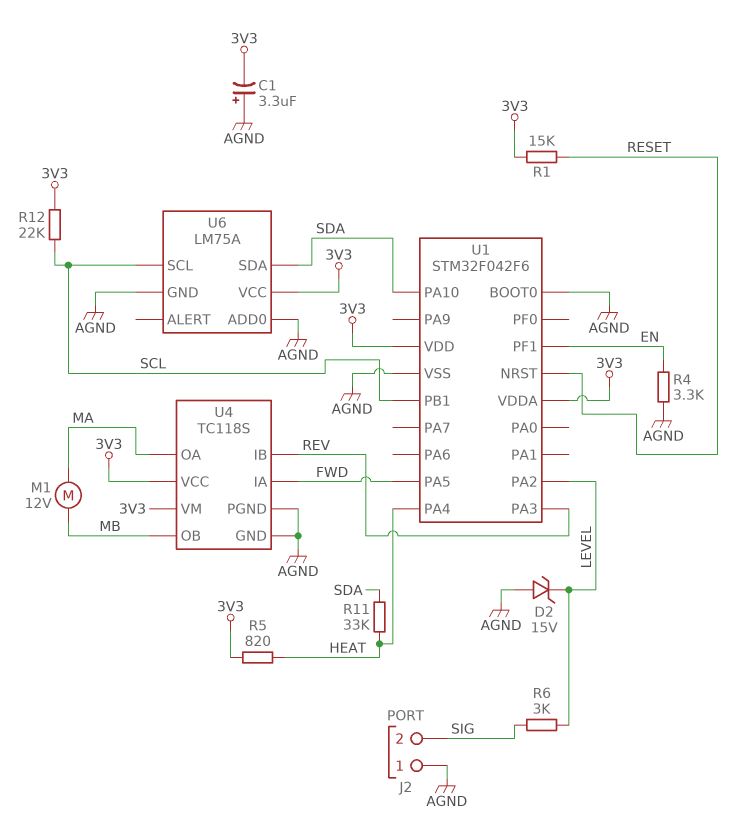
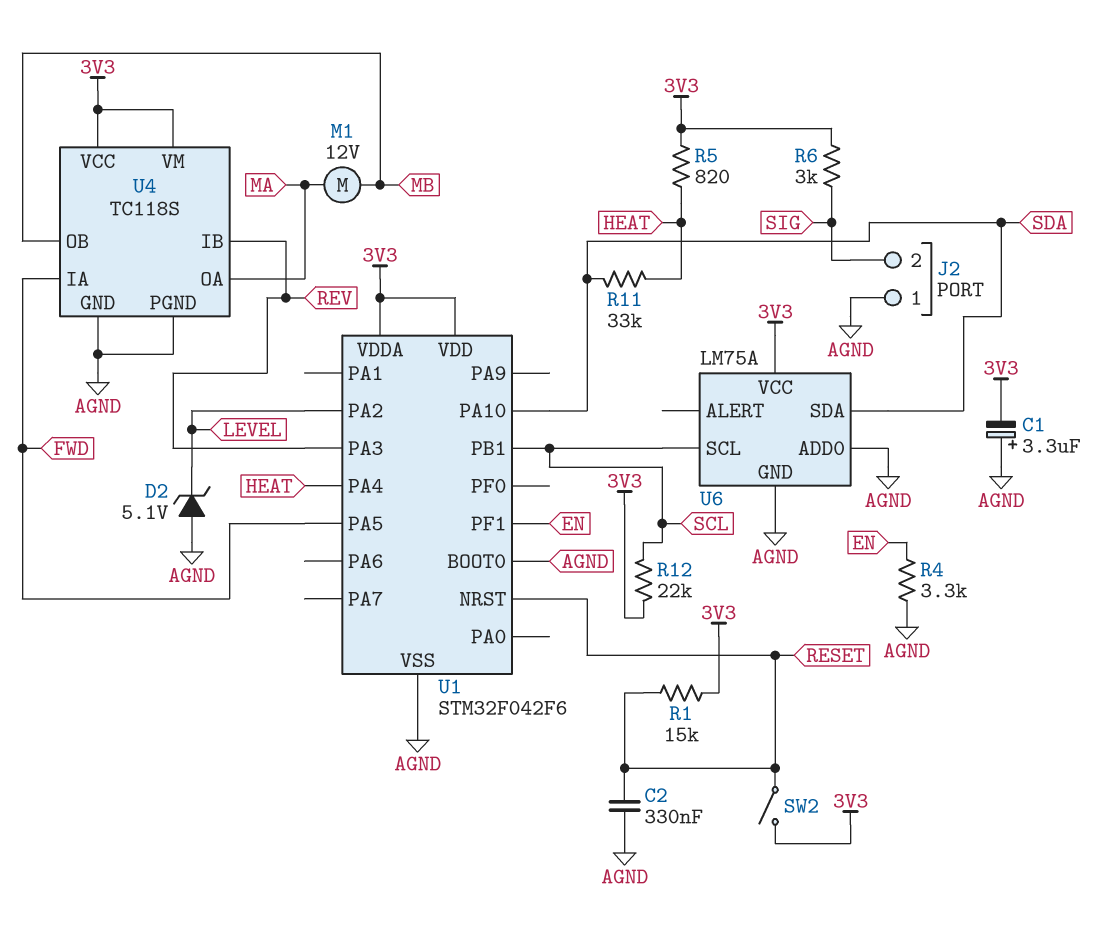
C2: none -> 330nF (AGND, RESET)
D2: zener 15V (A AGND, K LEVEL) -> zener 5.1V (A AGND, K LEVEL)
R6: 3k (LEVEL, SIG) -> 3k (3V3, SIG)
SW2: none -> switch (3V3, RESET)

